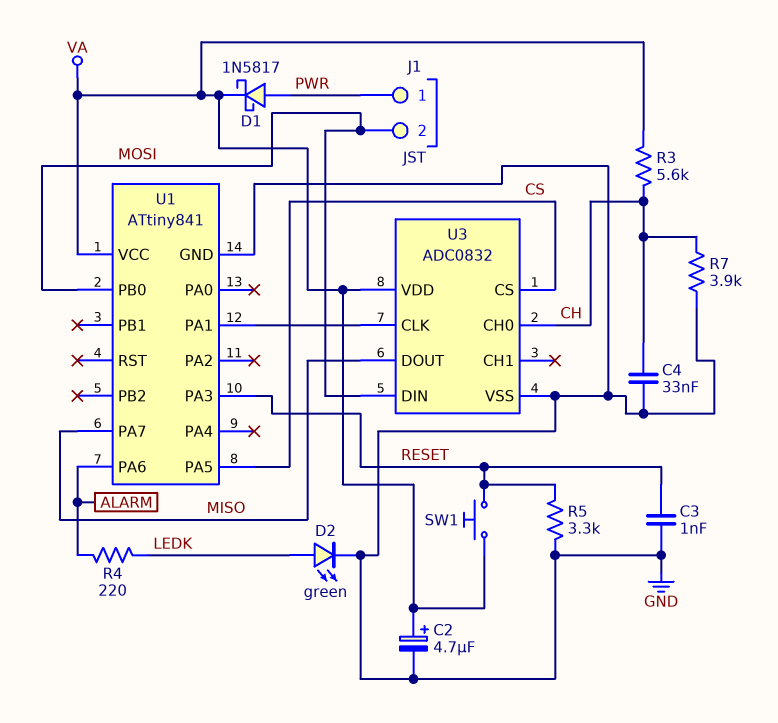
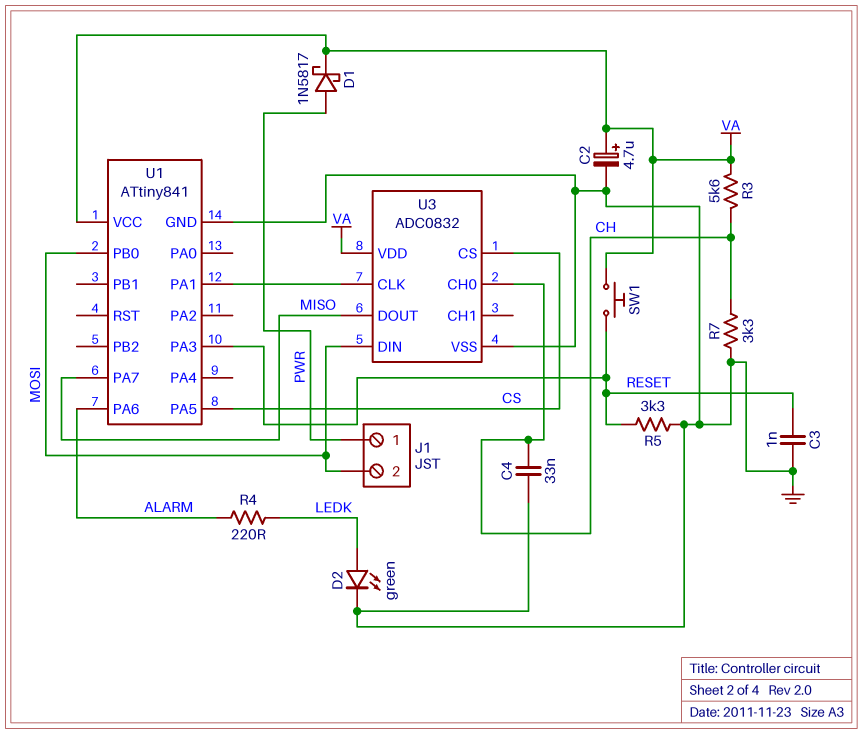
R7: 3.9k (CH, GND) -> 3.3k (CH, GND)

